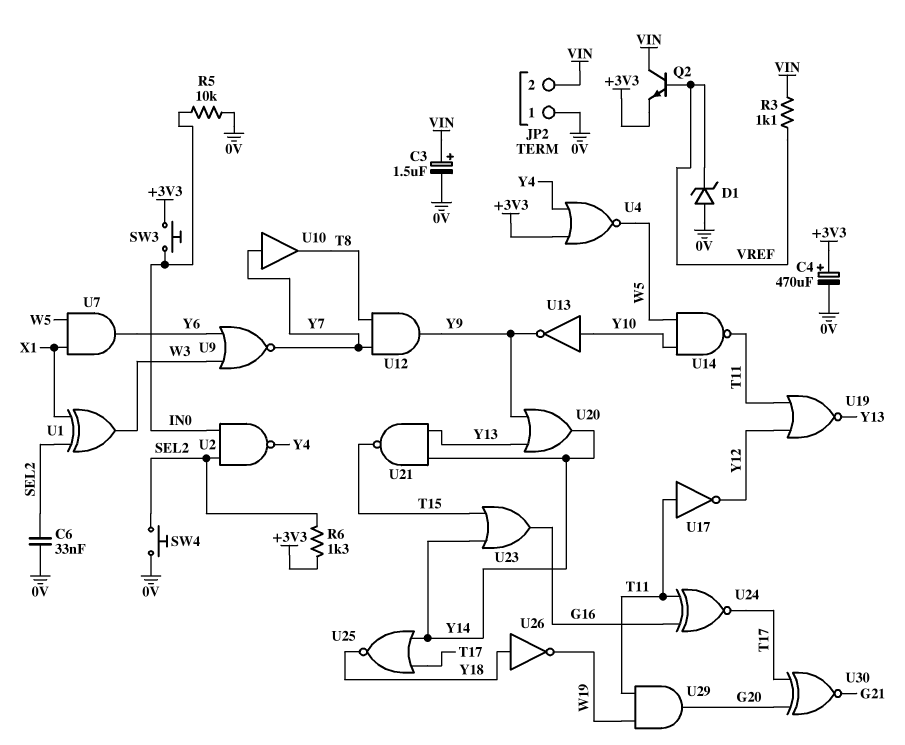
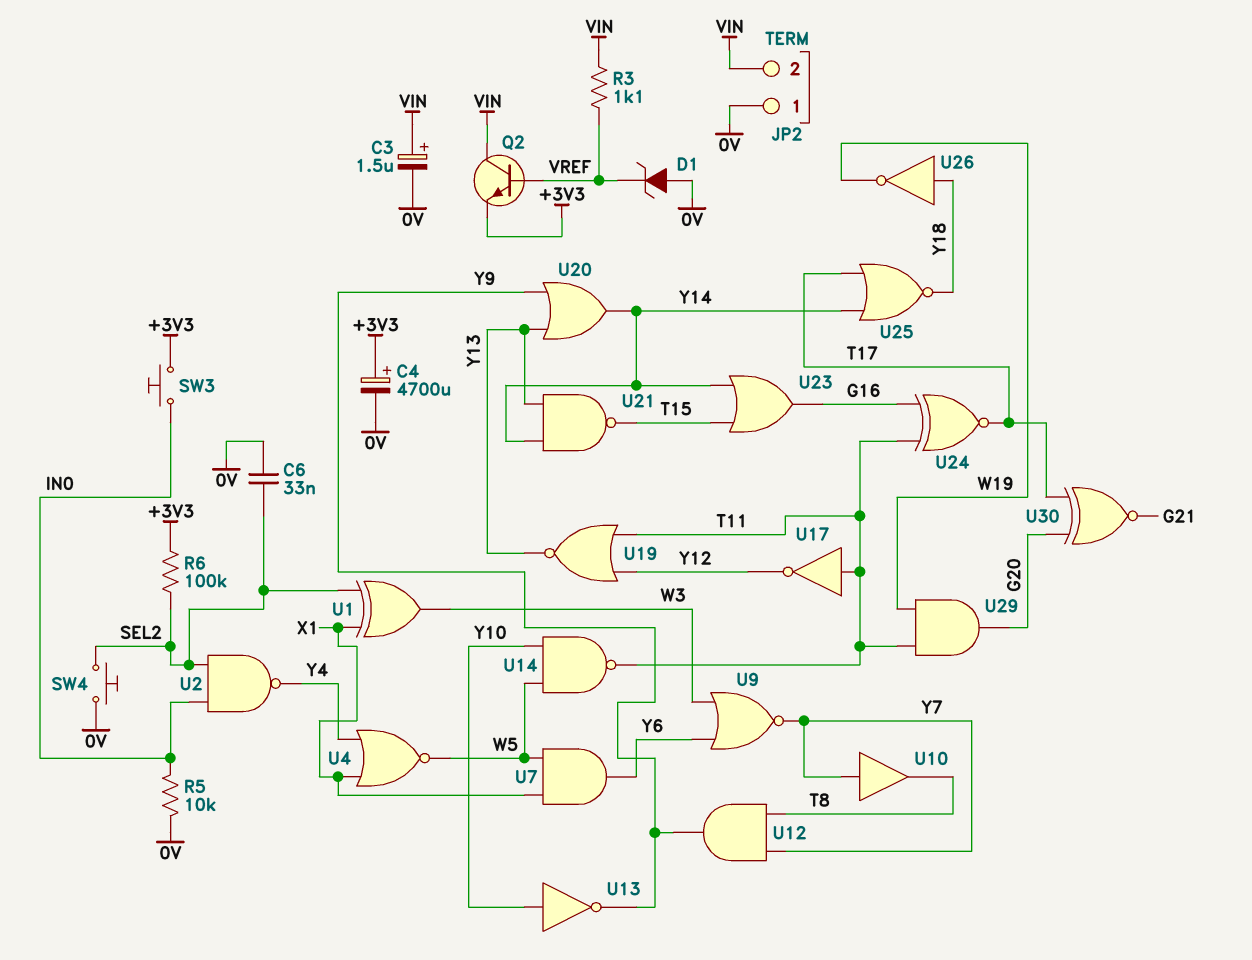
C4: 470uF (plus +3V3, minus 0V) -> 4700uF (plus +3V3, minus 0V)
R6: 1.3k (+3V3, SEL2) -> 100k (+3V3, SEL2)
U4: NOR (in +3V3, in Y4, out W5) -> NOR (in X1, in Y4, out W5)

